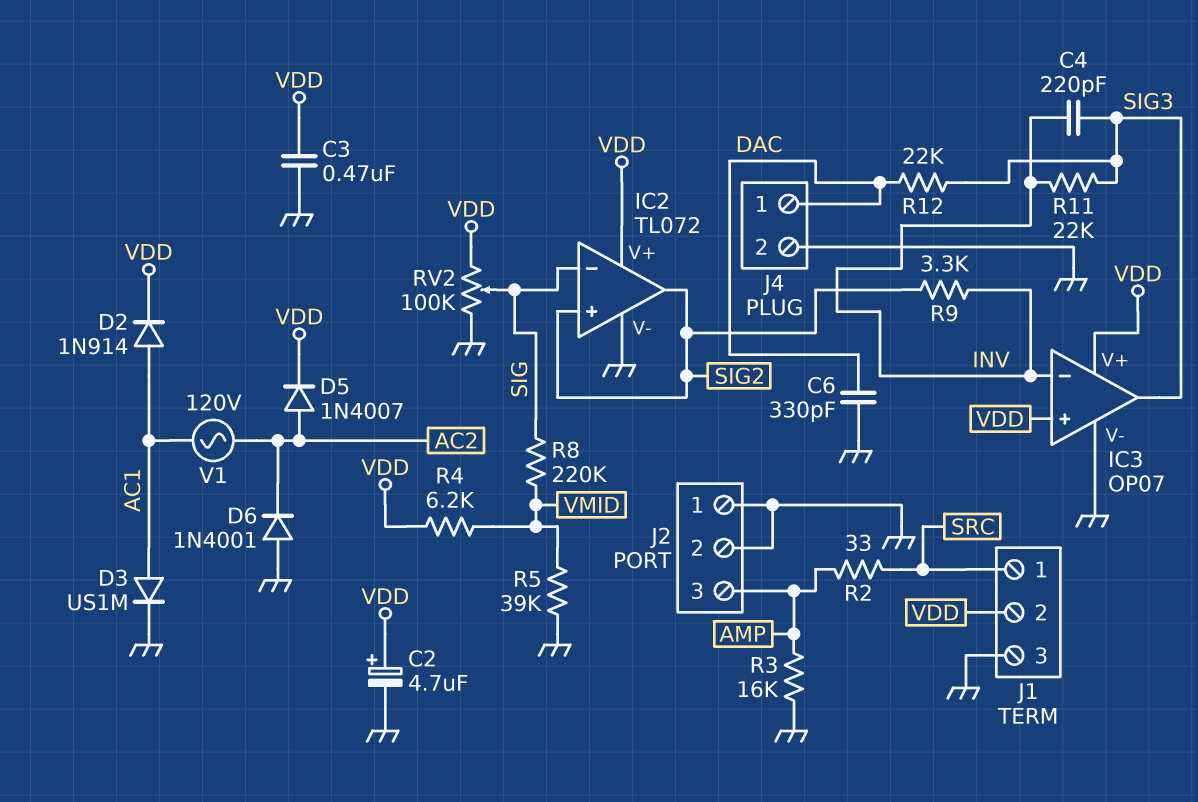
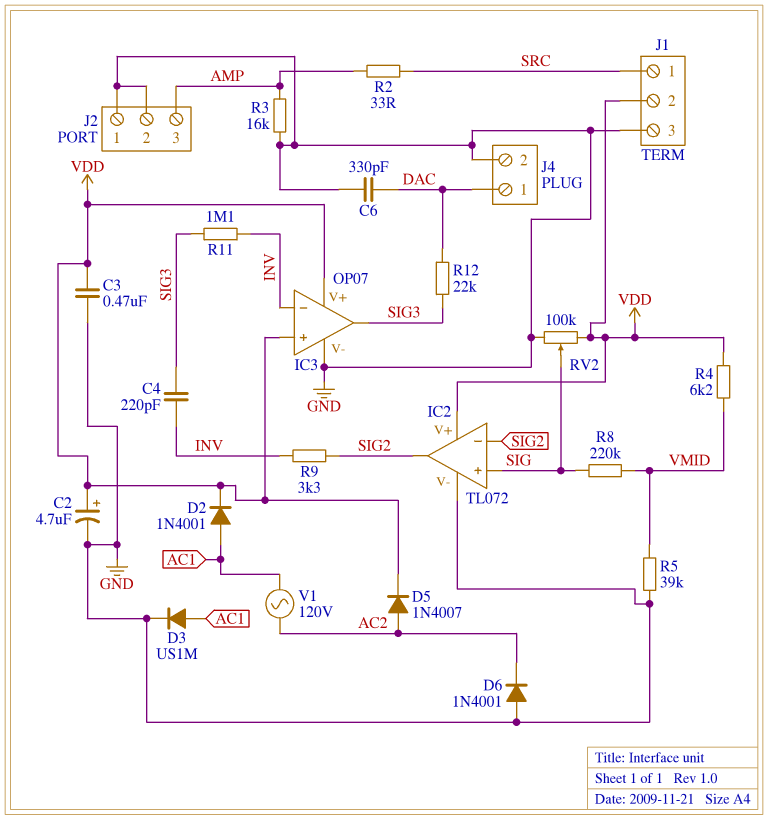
D2: diode 1N914 (A AC1, K VDD) -> diode 1N4001 (A AC1, K VDD)
IC2 pin in+: SIG2 -> SIG
IC2 pin in-: SIG -> SIG2
R11: 22k (INV, SIG3) -> 1.1M (INV, SIG3)

